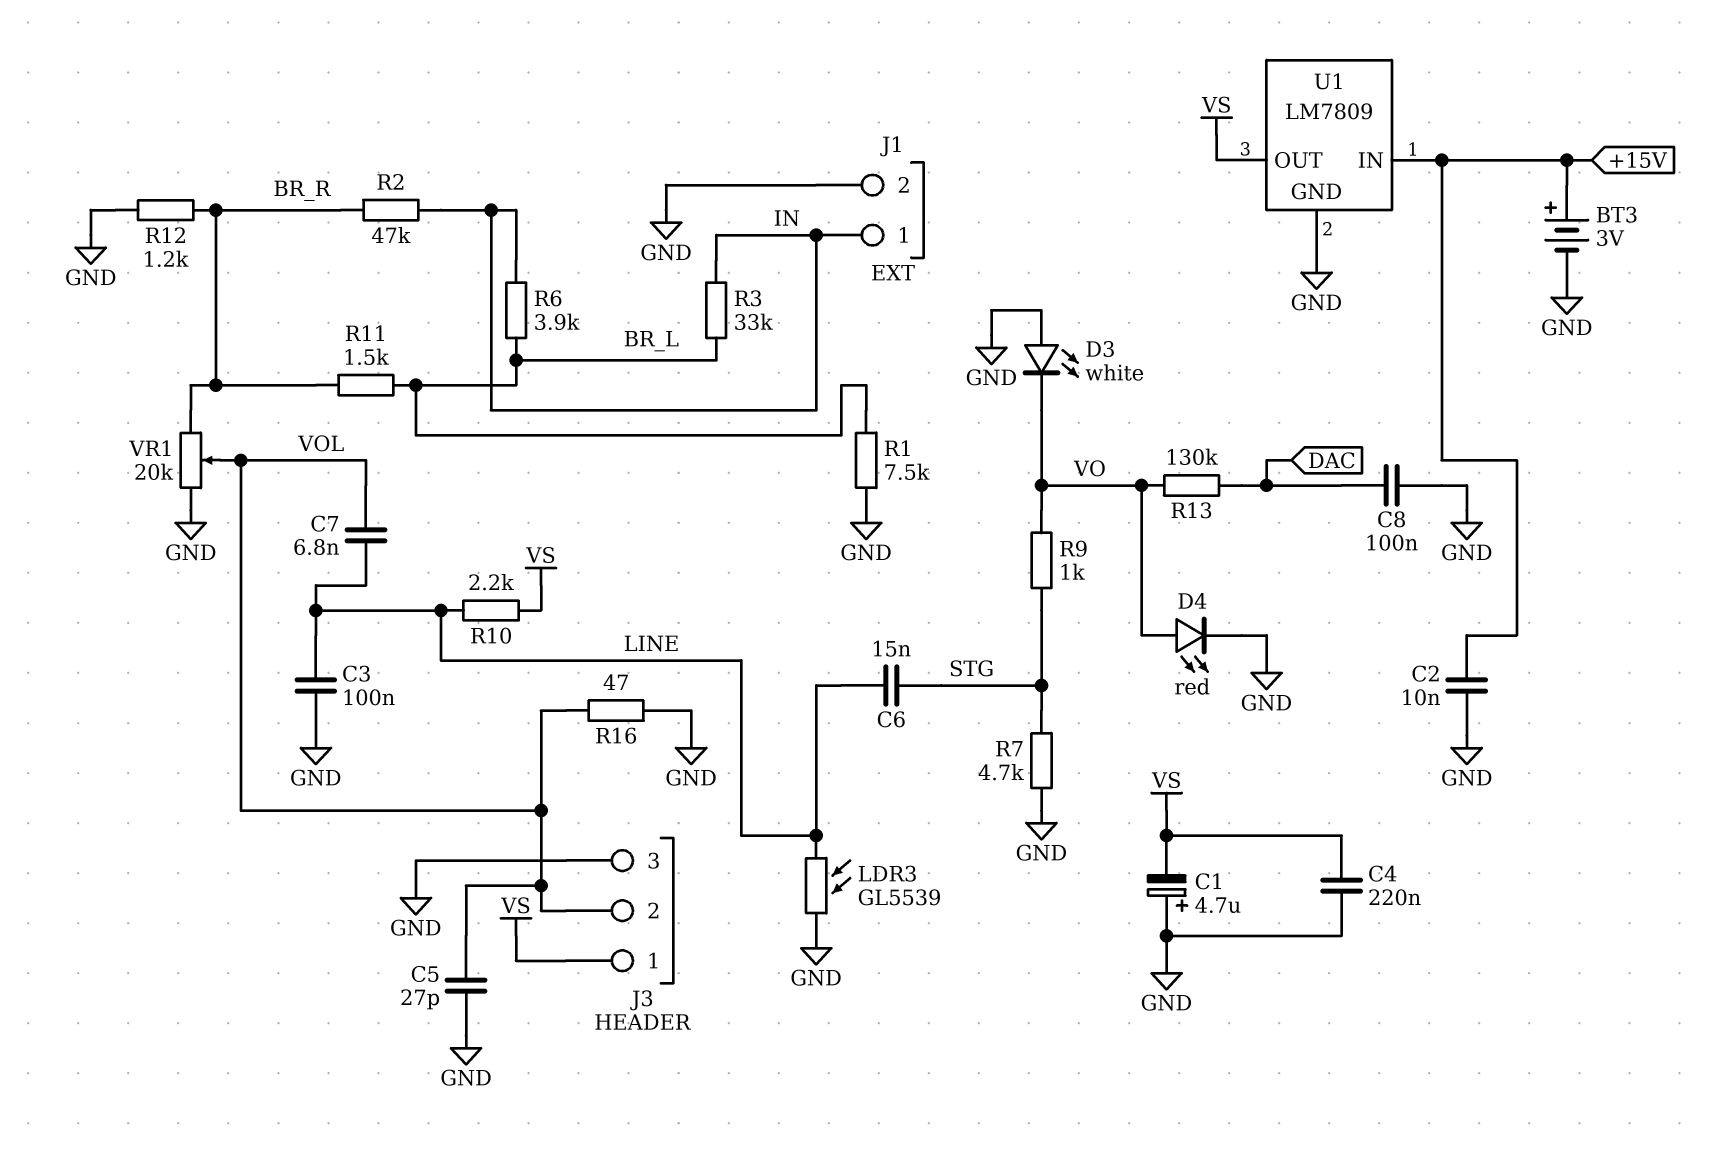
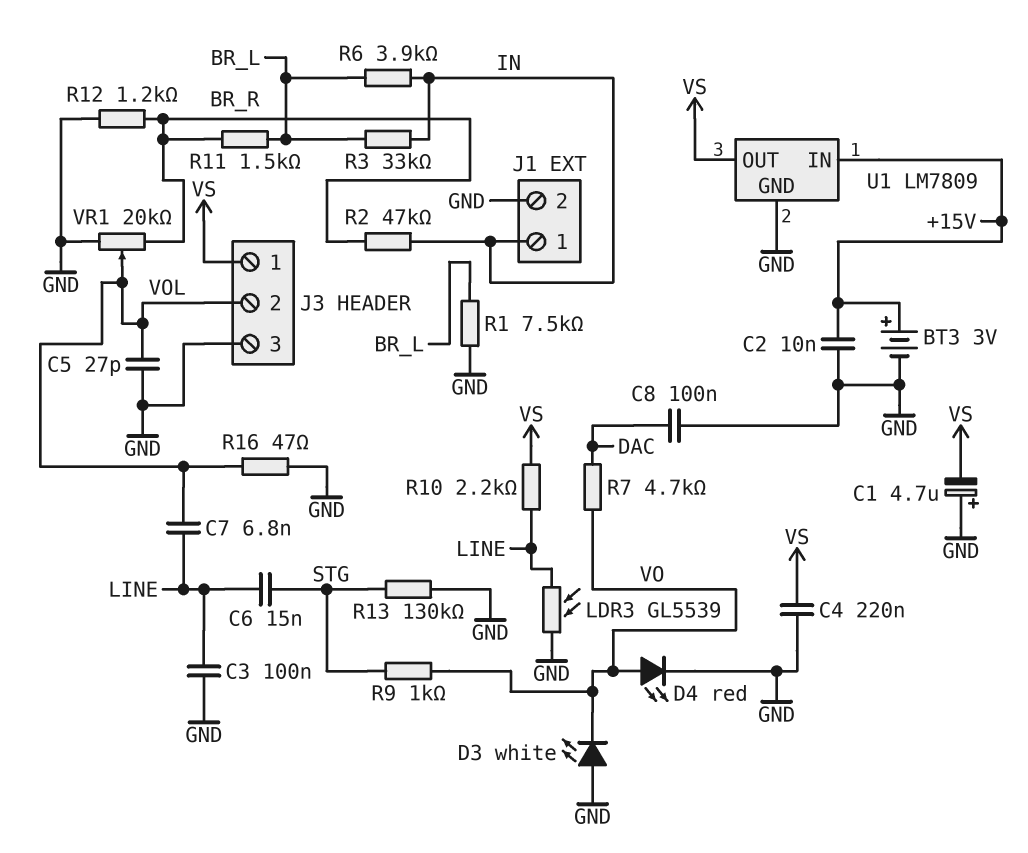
R7: 4.7k (GND, STG) -> 4.7k (DAC, VO)
R13: 130k (DAC, VO) -> 130k (GND, STG)

